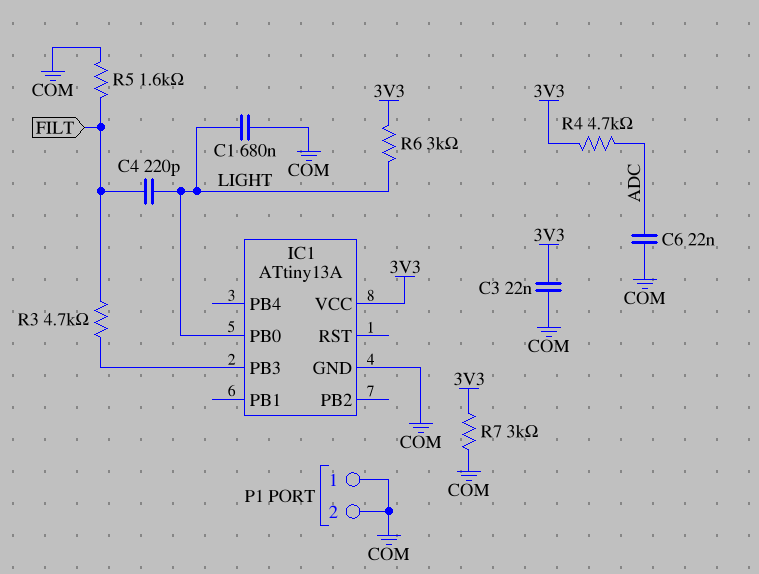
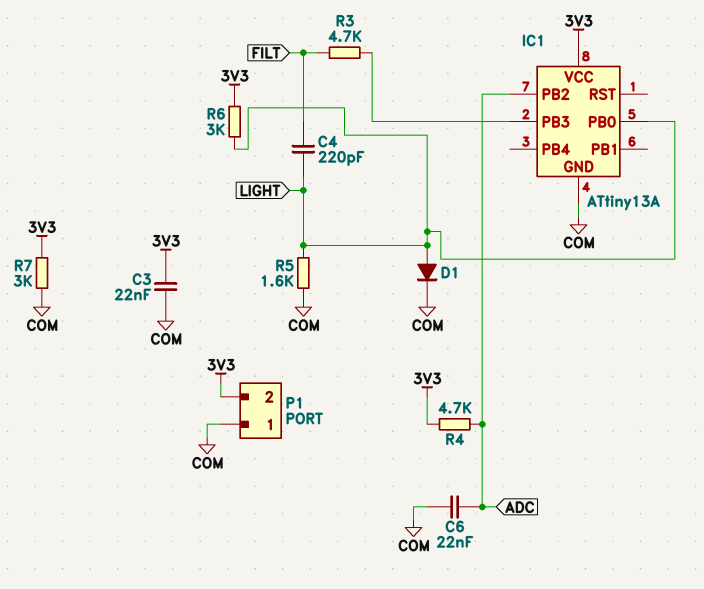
C1: 680nF (COM, LIGHT) -> none
D1: none -> diode (A LIGHT, K COM)
IC1 pin PB2: none -> ADC
P1 pin 2: COM -> 3V3
R5: 1.6k (COM, FILT) -> 1.6k (COM, LIGHT)

